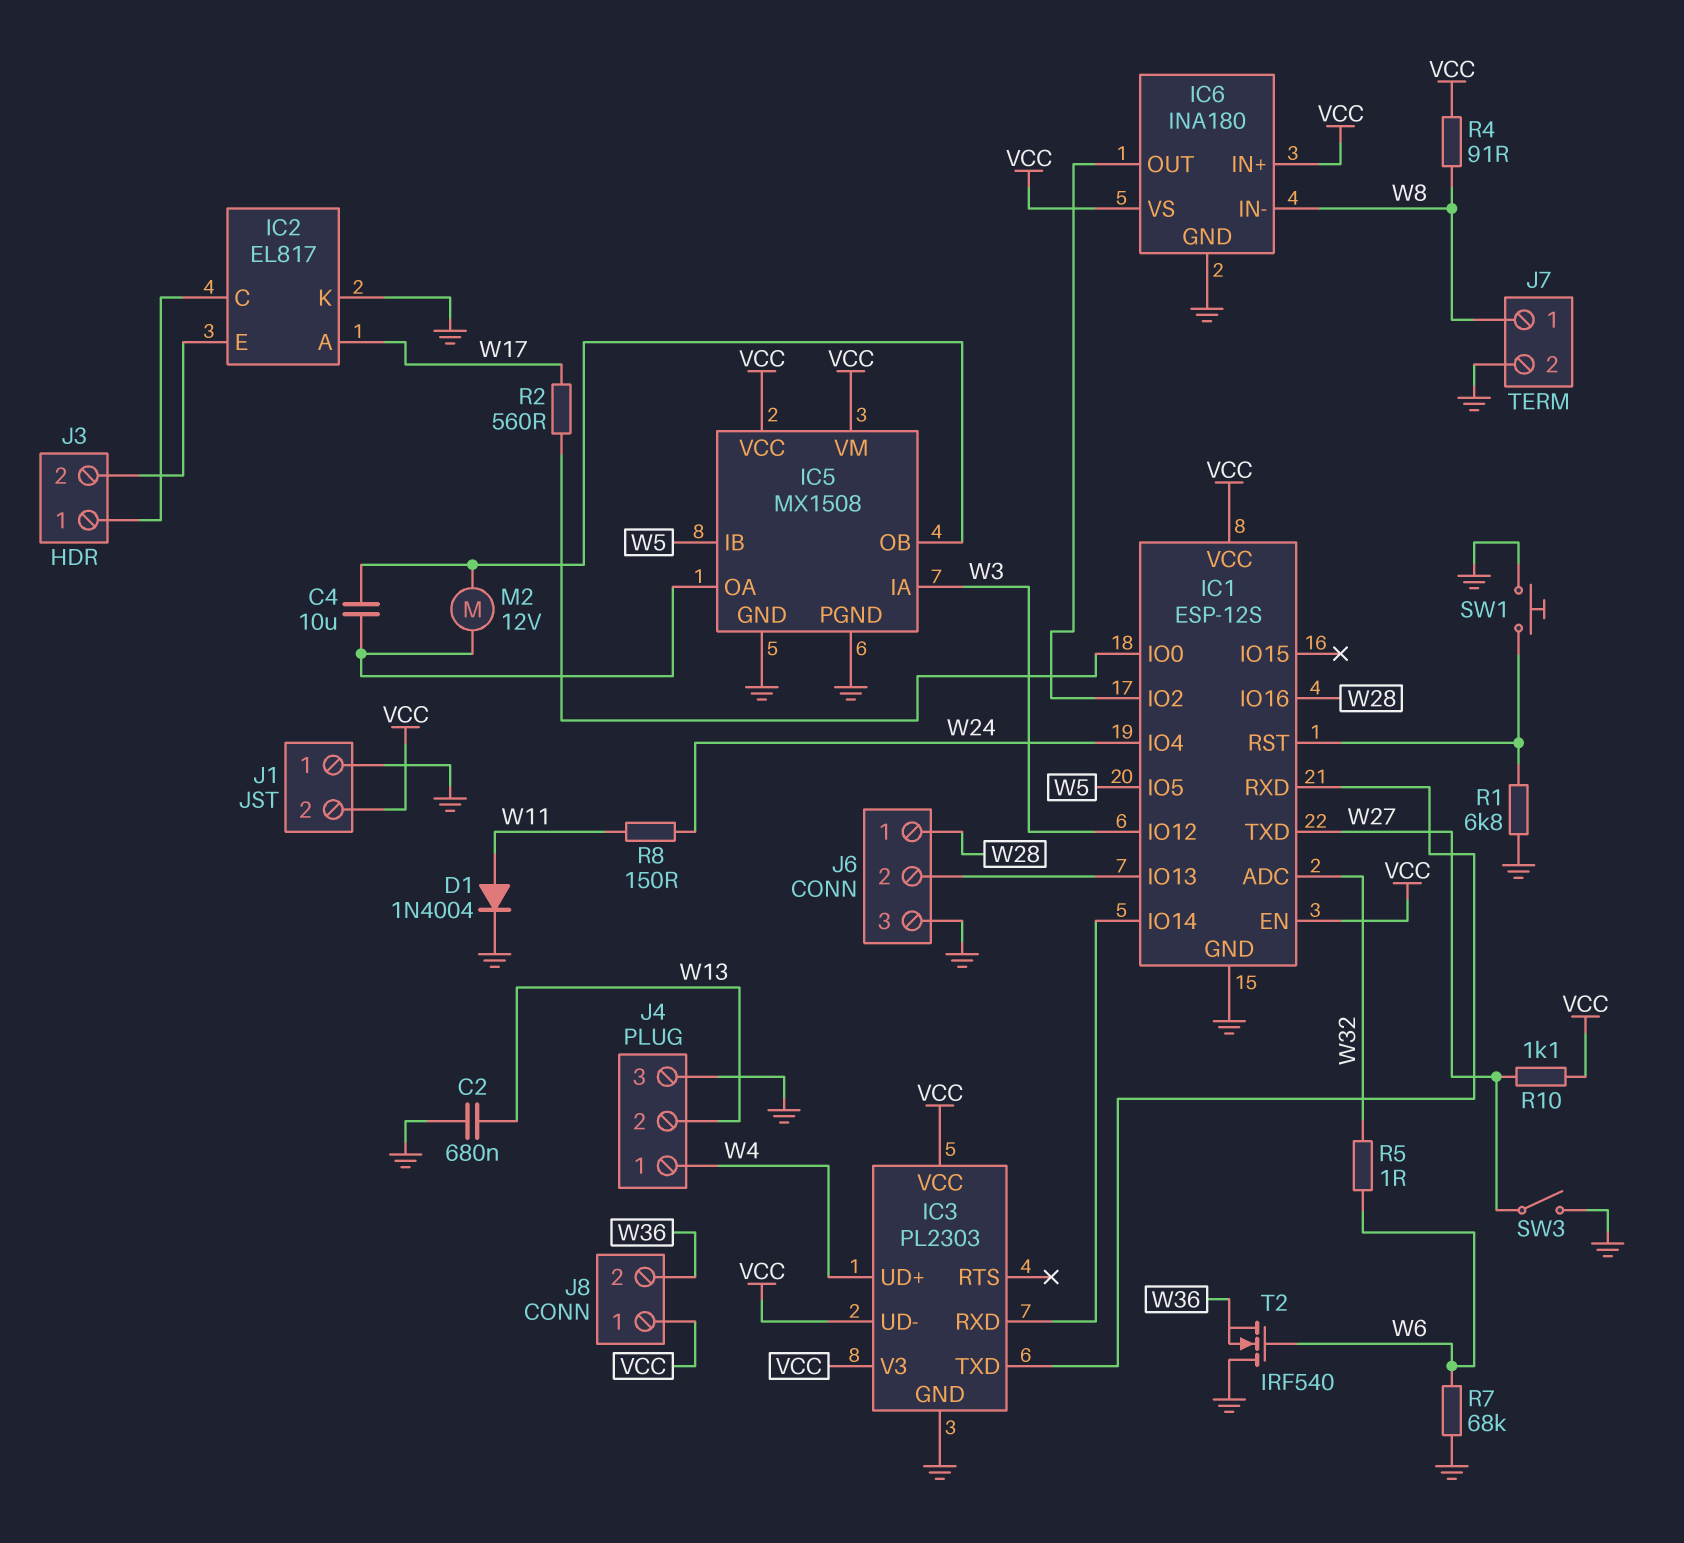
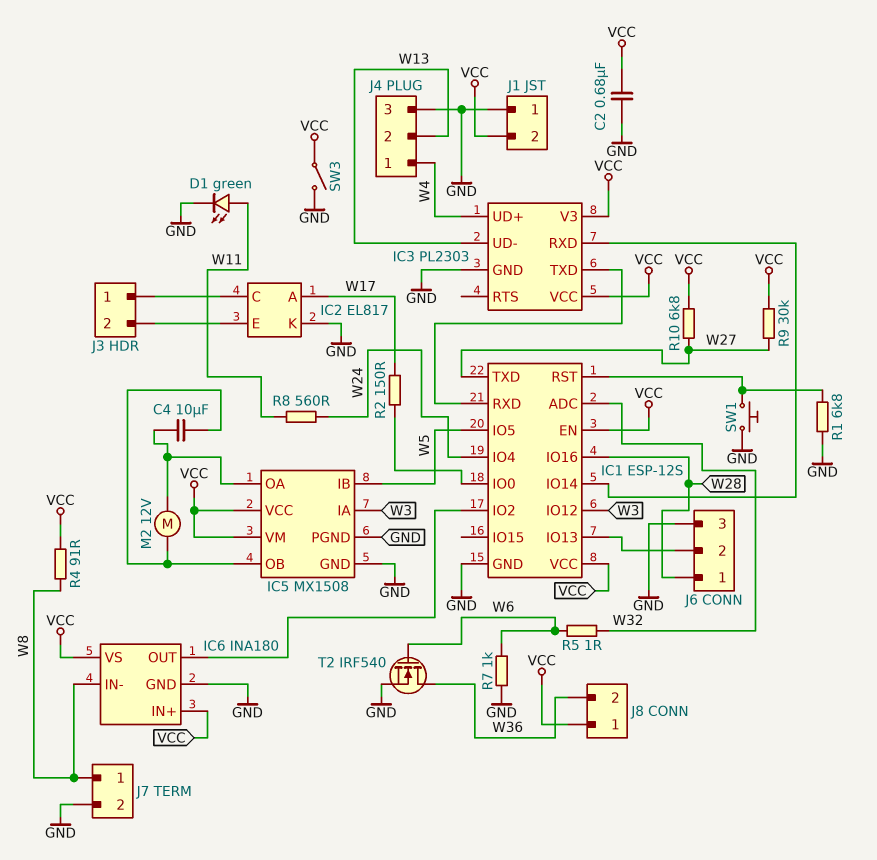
C2: 680nF (GND, W13) -> 680nF (GND, VCC)
D1: diode 1N4004 (A W11, K GND) -> LED green (A W11, K GND)
IC3 pin UD-: VCC -> W13
R2: 560 (IC1/IO0, W17) -> 150 (IC1/IO0, W17)
R7: 68k (GND, W6) -> 1k (GND, W6)
R8: 150 (W11, W24) -> 560 (W11, W24)
R9: none -> 30k (VCC, W27)
R10: 1.1k (VCC, W27) -> 6.8k (VCC, W27)
SW3: switch (GND, W27) -> switch (GND, VCC)
T2: NMOS IRF540 (G W6, D GND, S W36) -> NMOS IRF540 (G W6, D W36, S GND)

